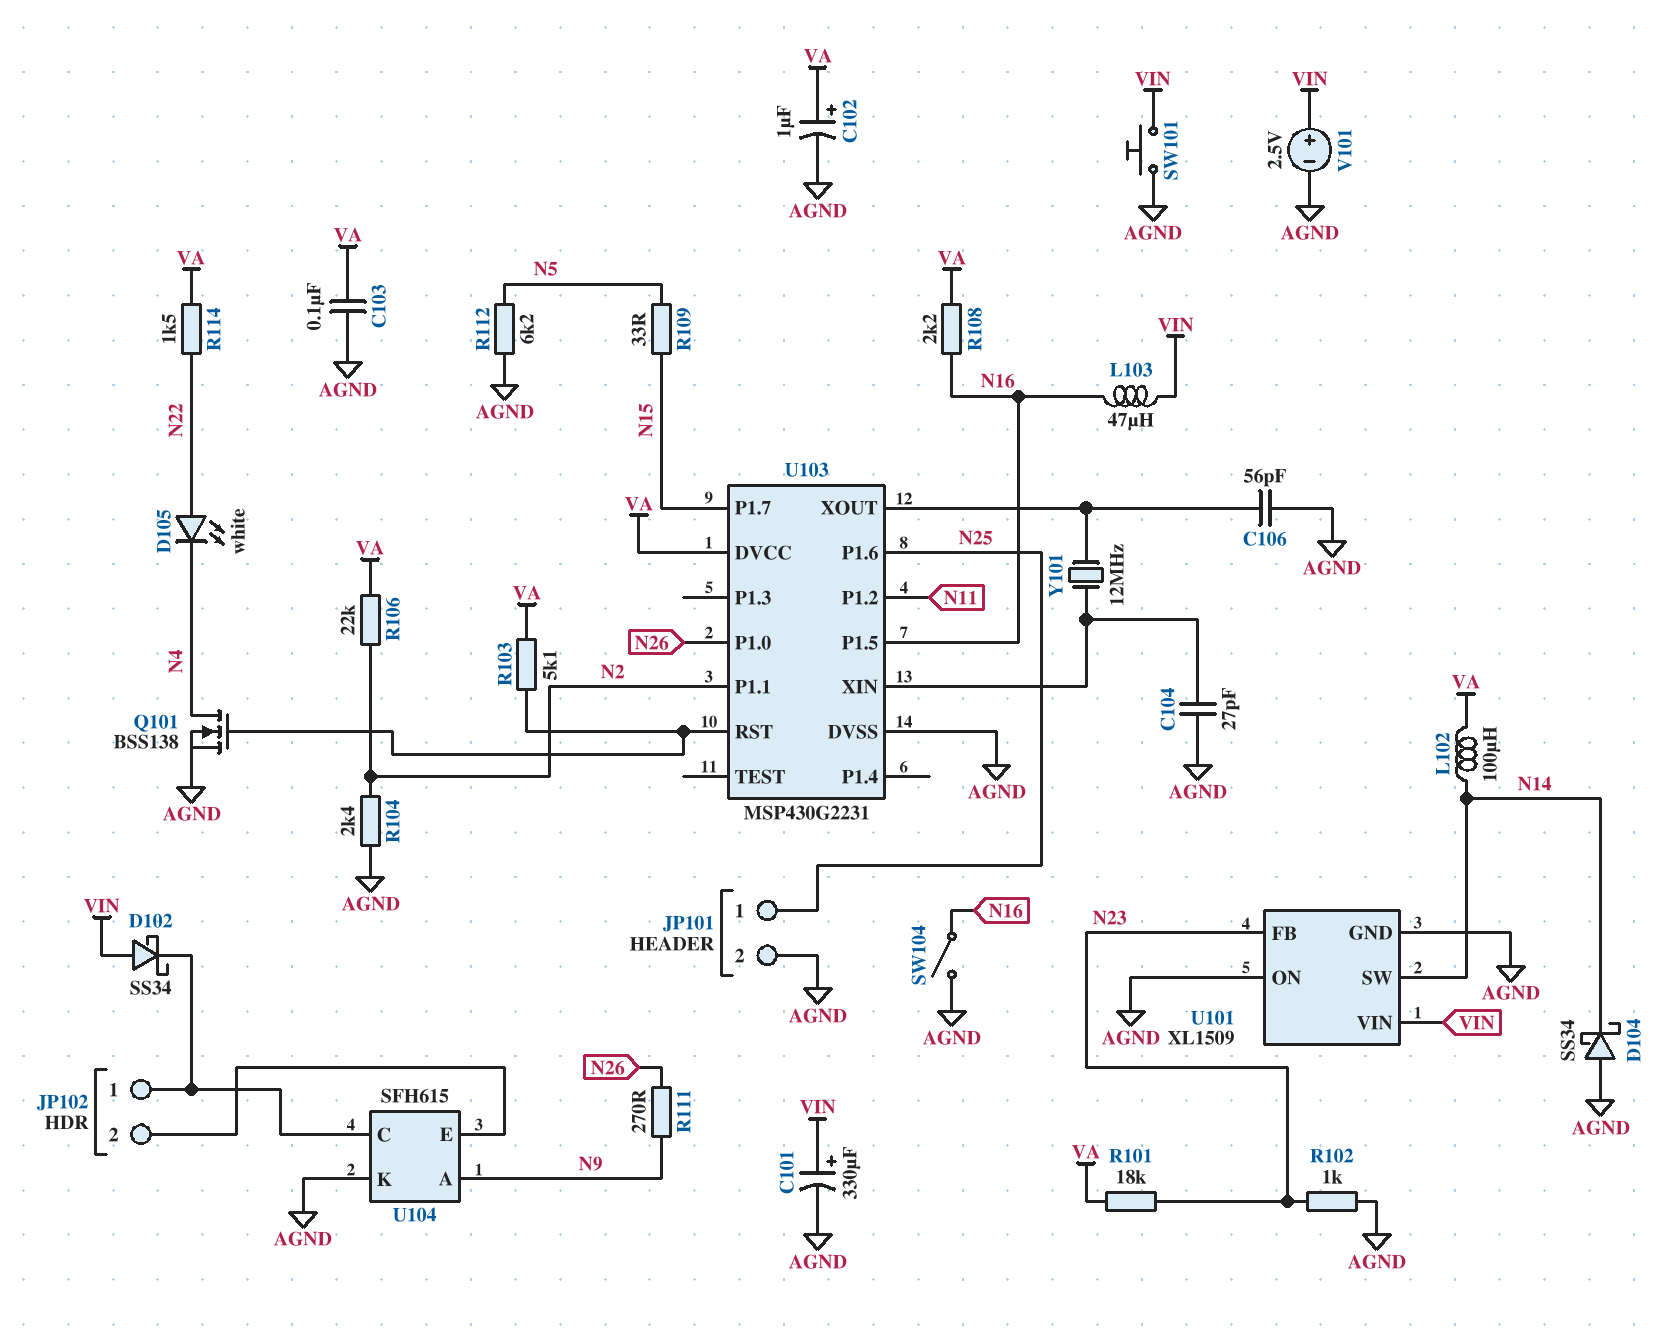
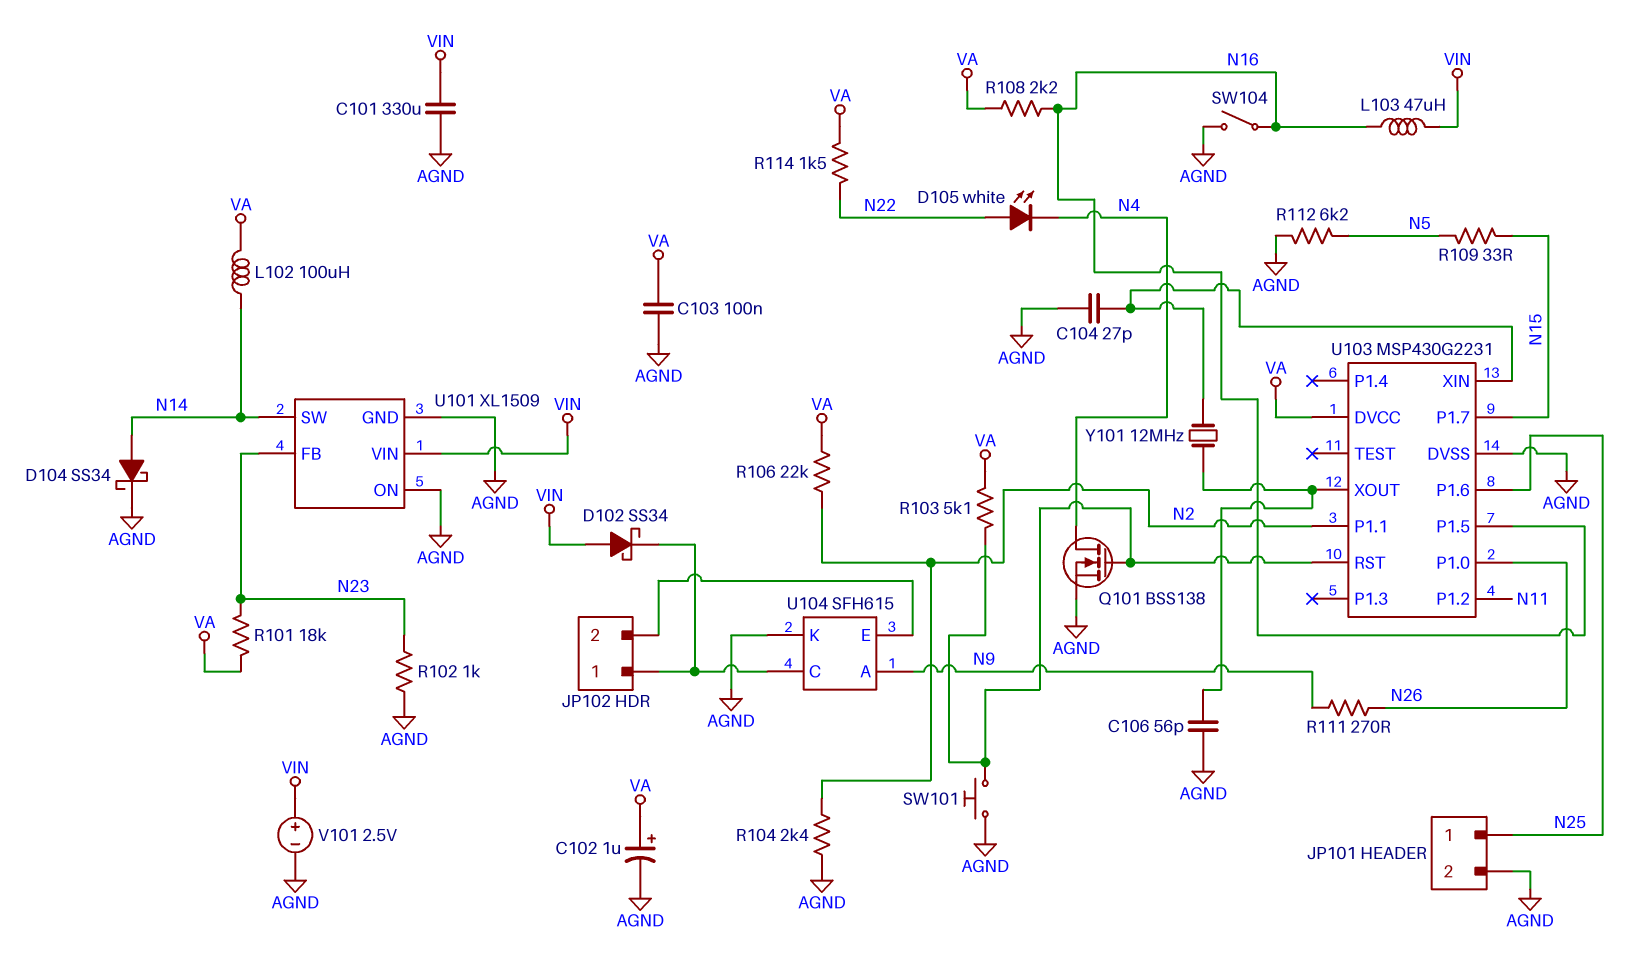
C101: 330uF (plus VIN, minus AGND) -> 330uF (AGND, VIN)
D104: schottky SS34 (A AGND, K N14) -> schottky SS34 (A N14, K AGND)
SW101: button (AGND, VIN) -> button (AGND, U103/RST)

